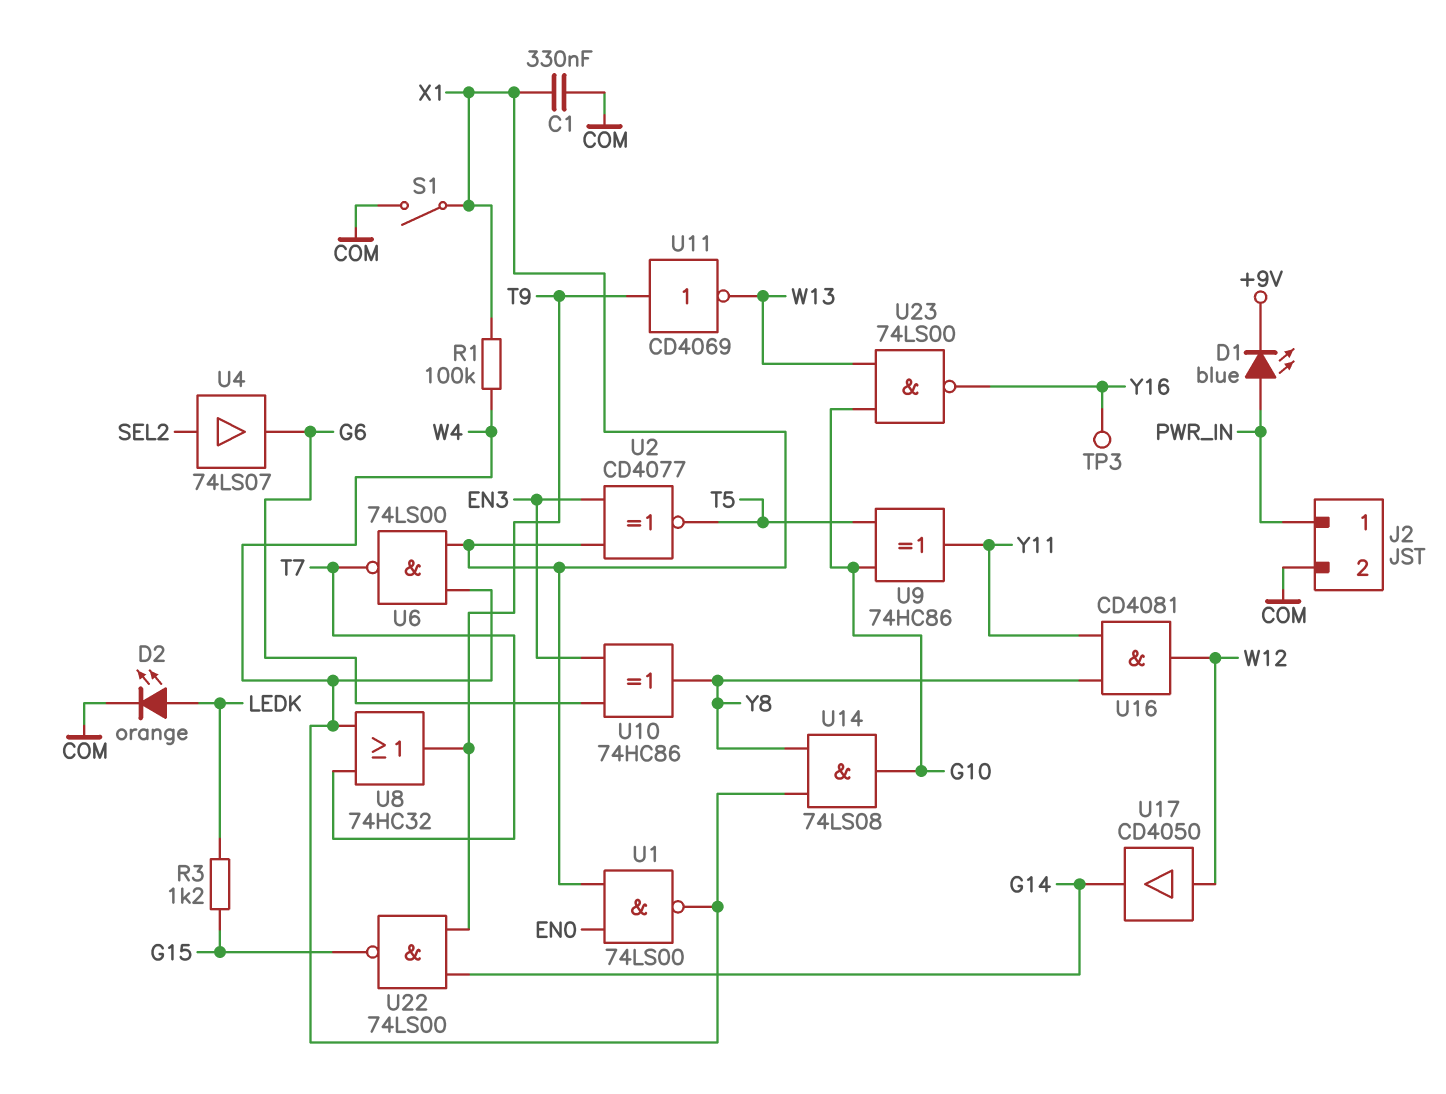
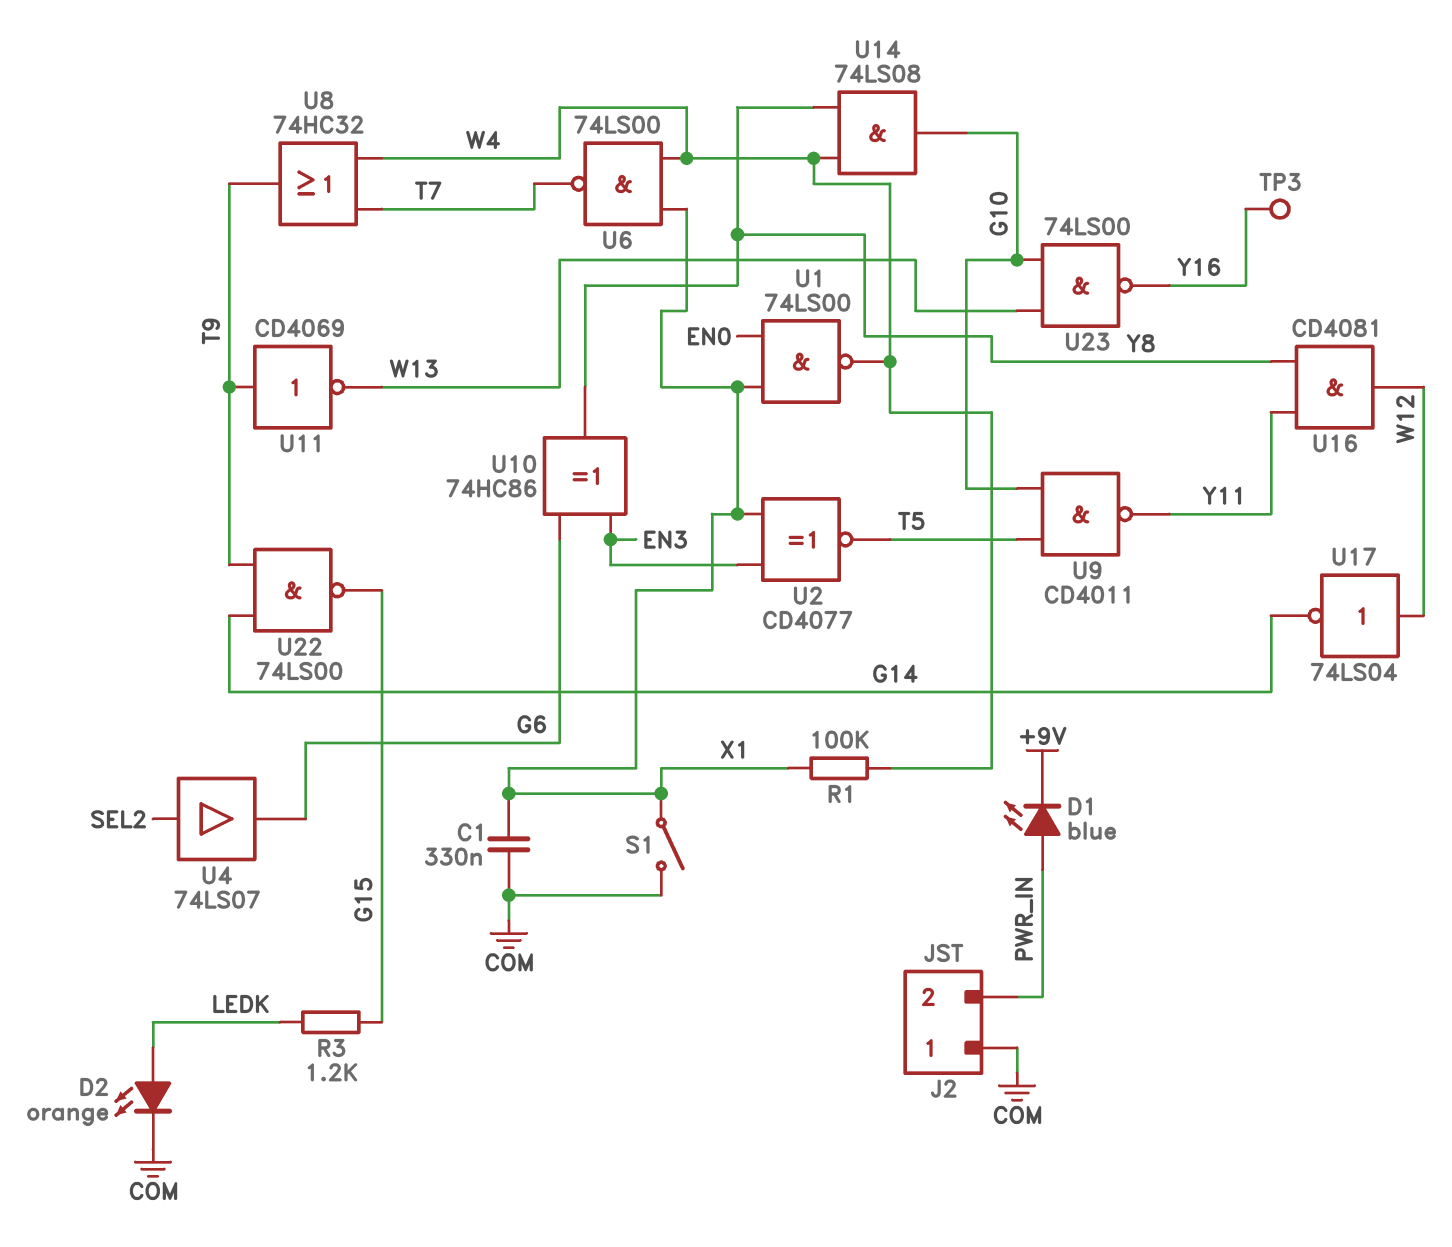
J2 pin 1: PWR_IN -> COM
J2 pin 2: COM -> PWR_IN
U9: XOR 74HC86 (in G10, in T5, out Y11) -> NAND CD4011 (in G10, in T5, out Y11)
U17: buffer CD4050 (in W12, out G14) -> NOT 74LS04 (in W12, out G14)

